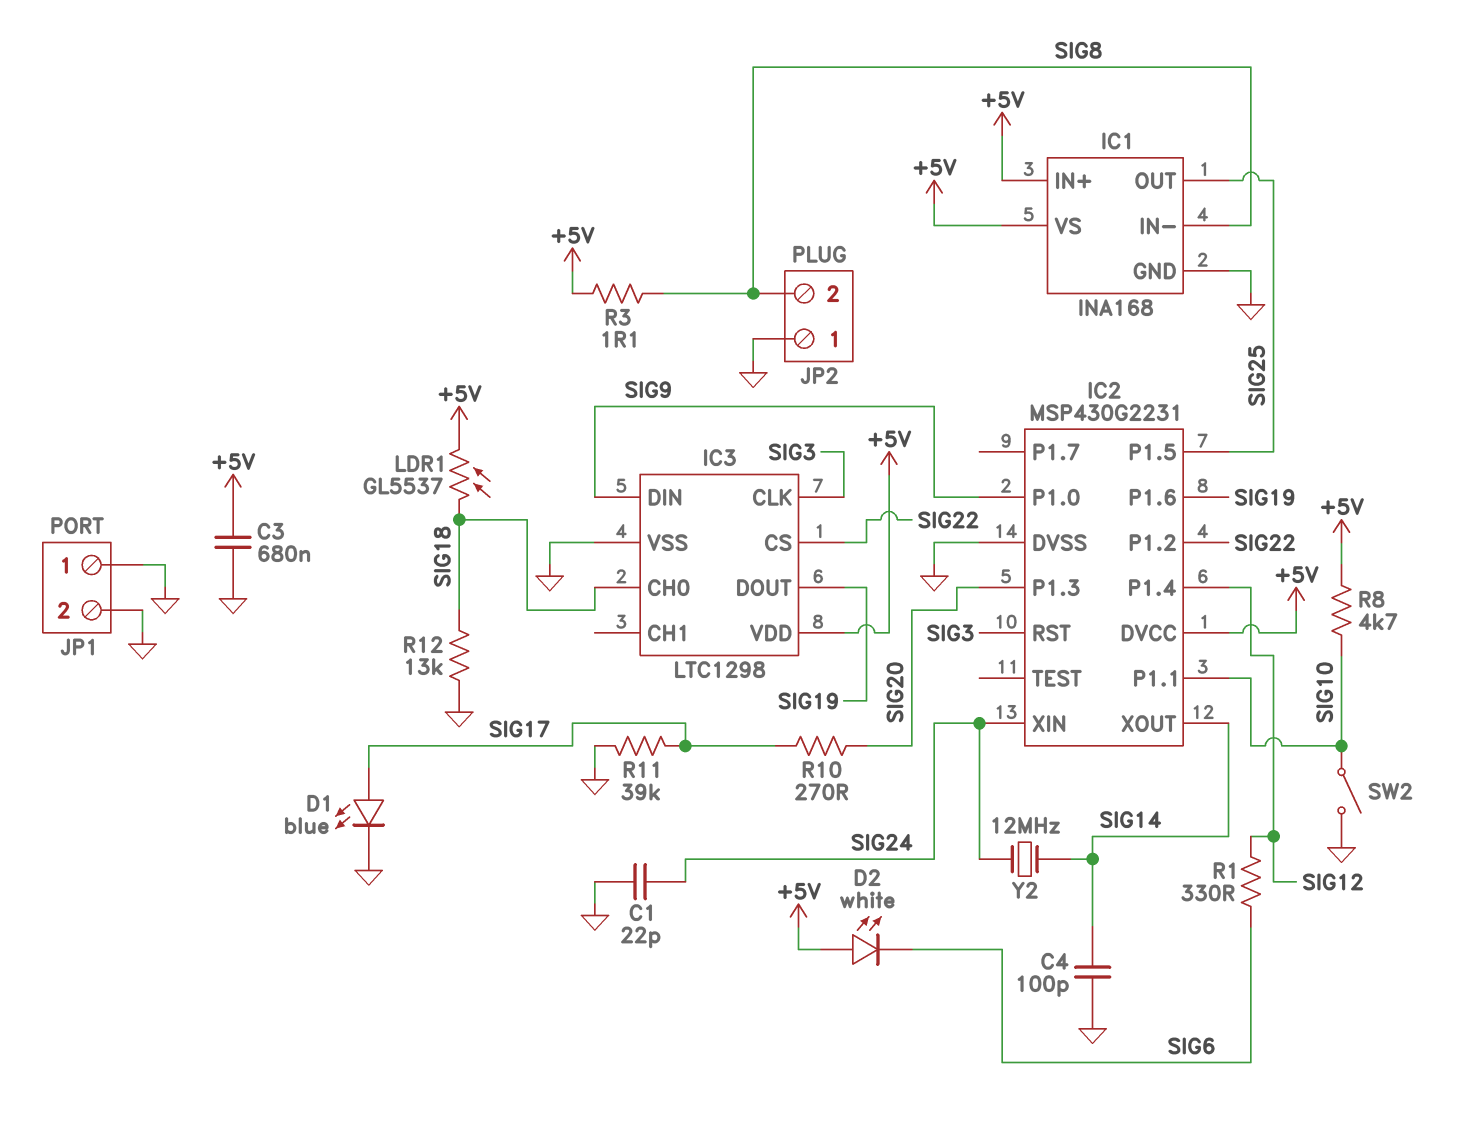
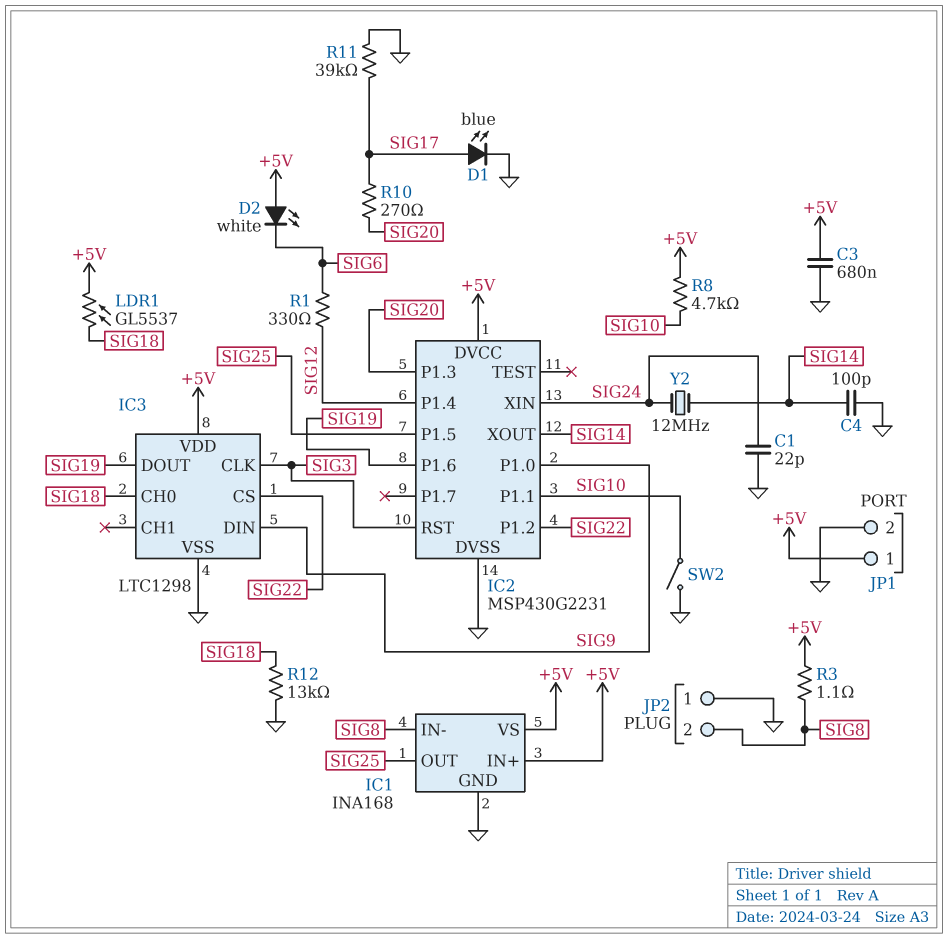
JP1 pin 1: GND -> +5V

